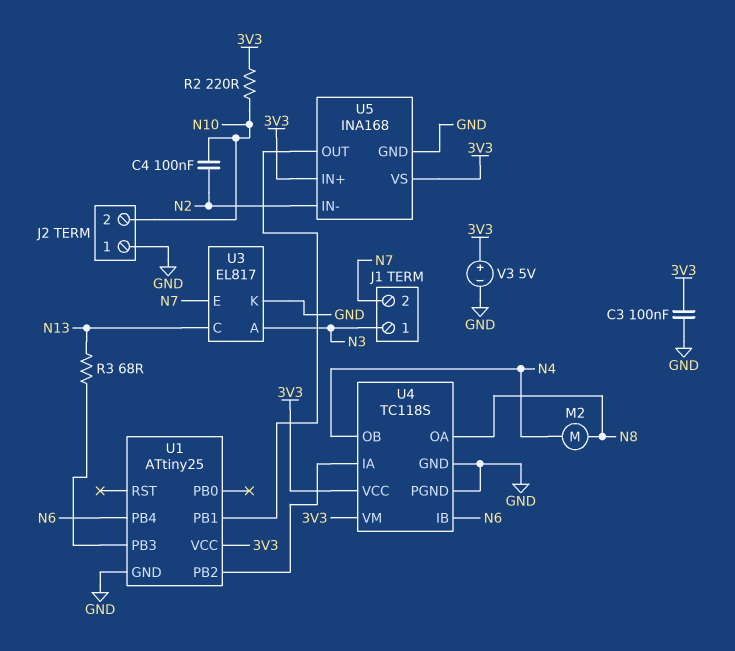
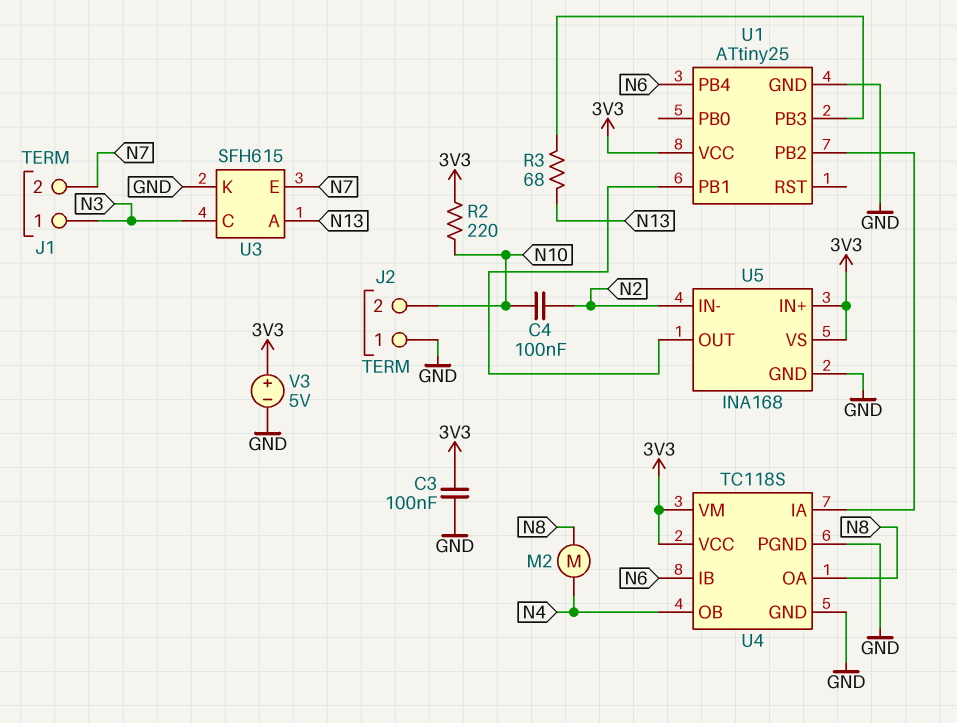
U3: EL817 -> SFH615
U3 pin A: N3 -> N13
U3 pin C: N13 -> N3

